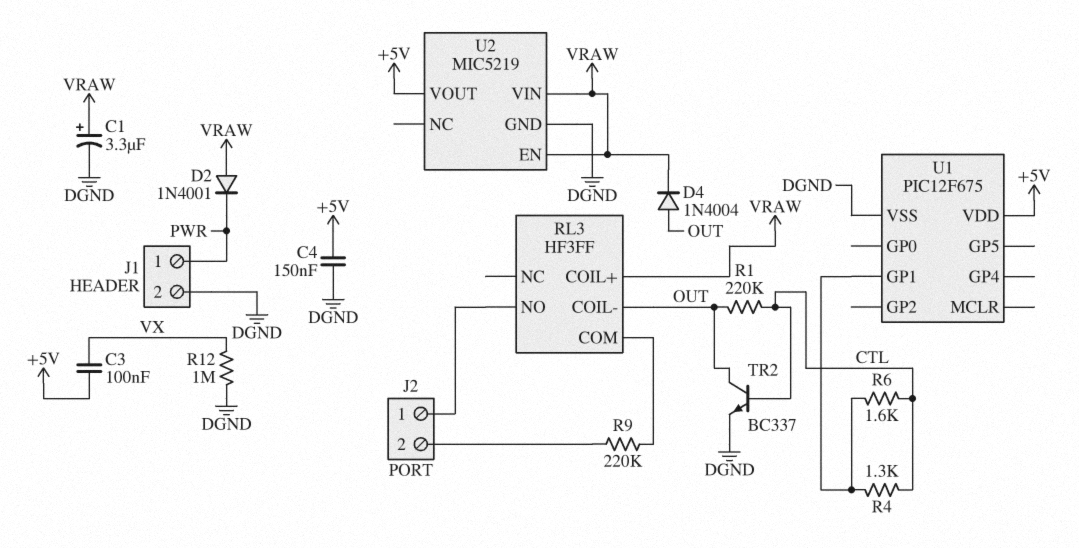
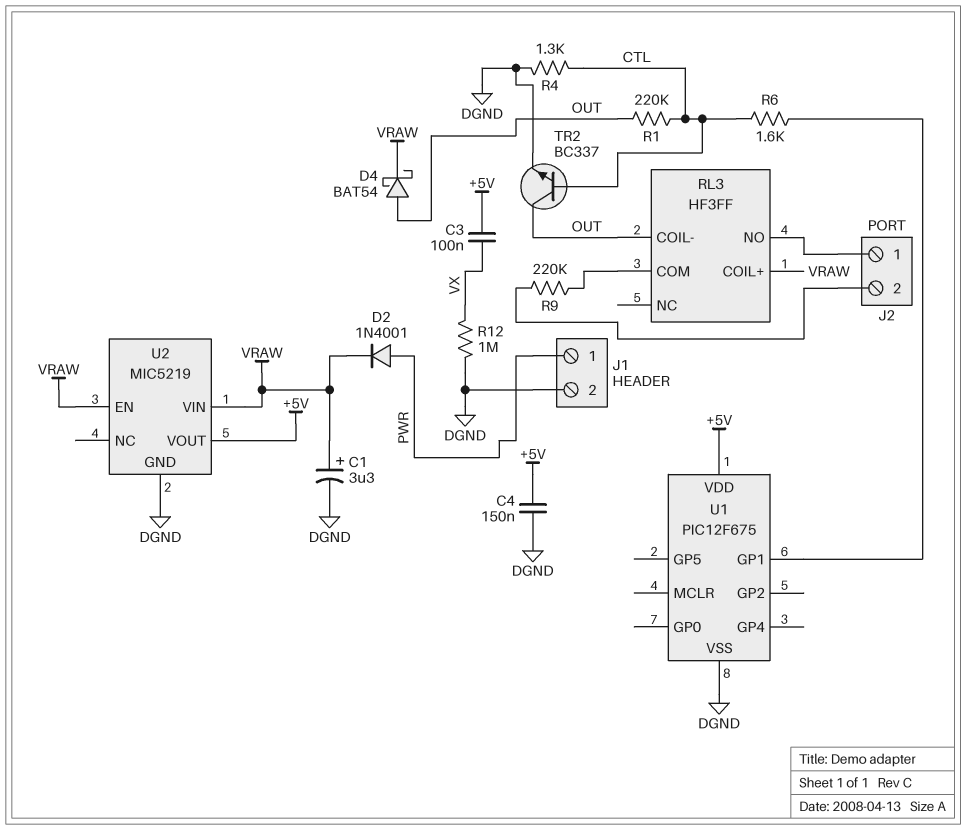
D2: diode 1N4001 (A VRAW, K PWR) -> diode 1N4001 (A PWR, K VRAW)
D4: diode 1N4004 (A OUT, K VRAW) -> schottky BAT54 (A OUT, K VRAW)
R4: 1.3k (CTL, U1/GP1) -> 1.3k (CTL, DGND)

